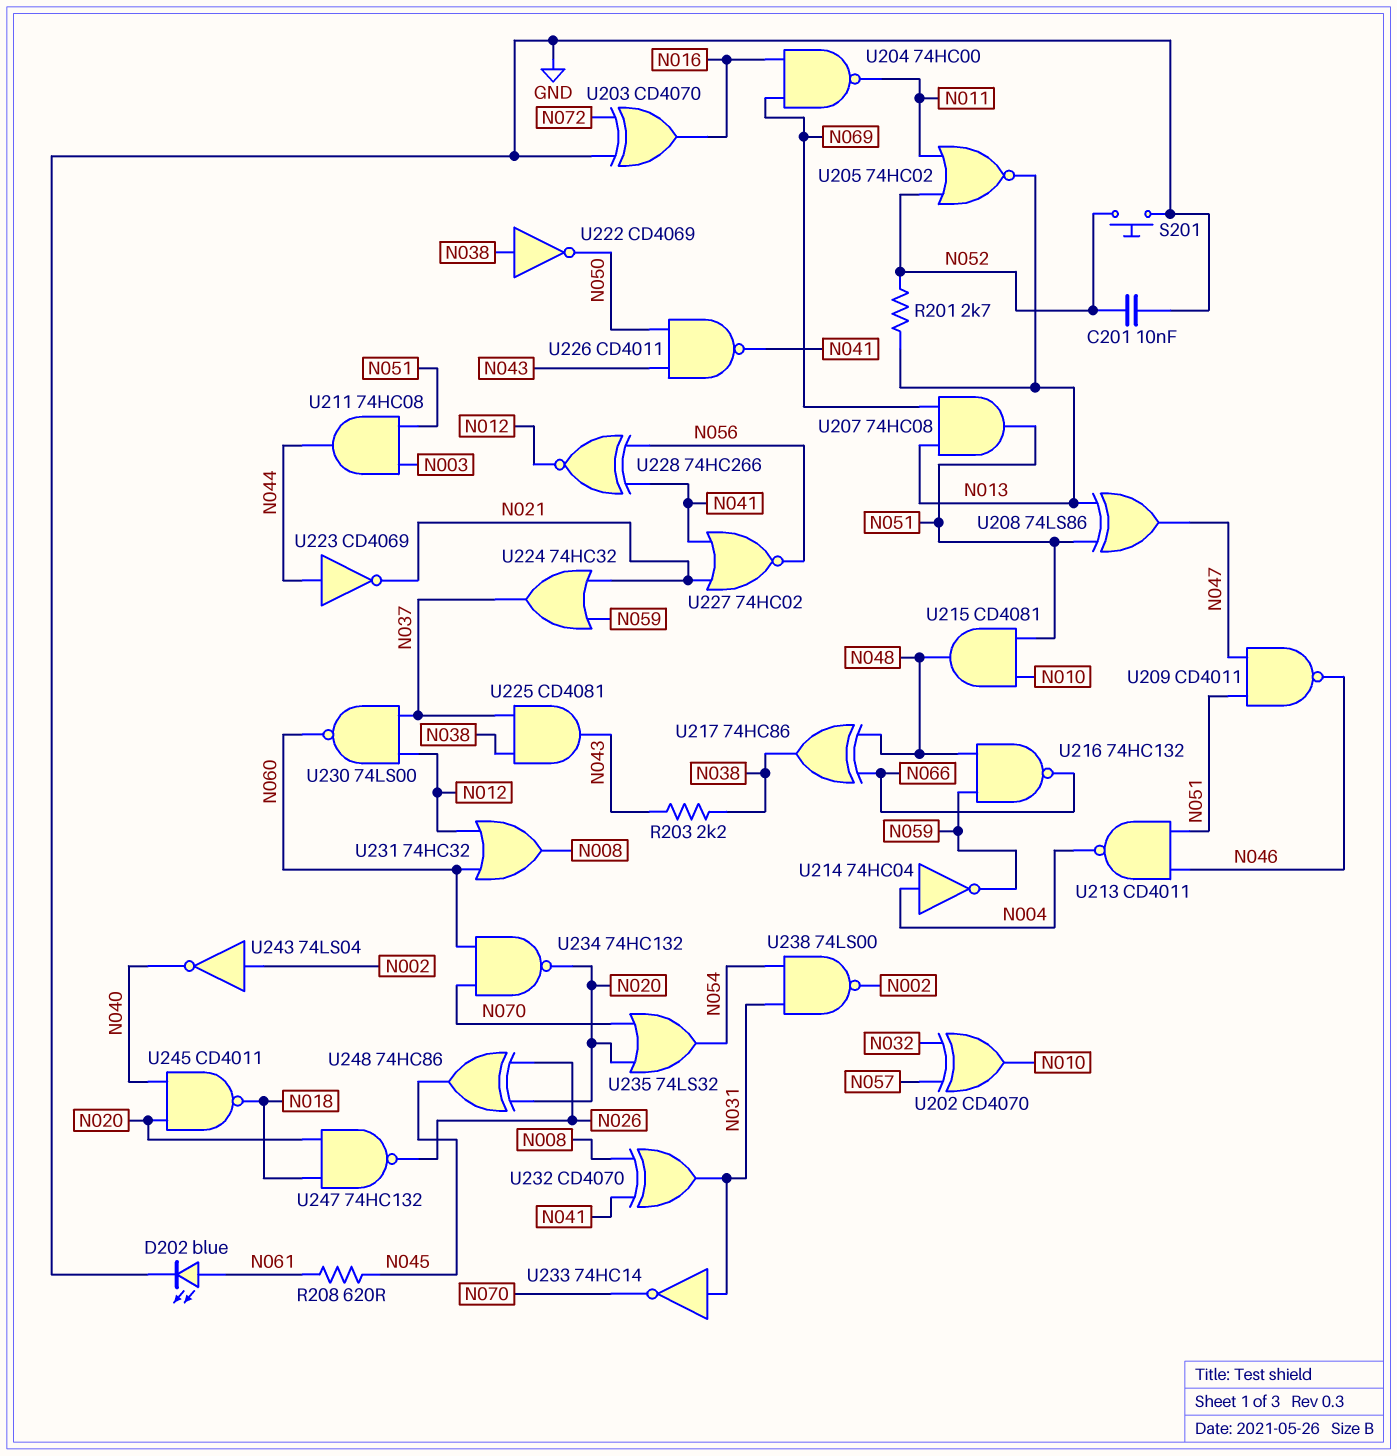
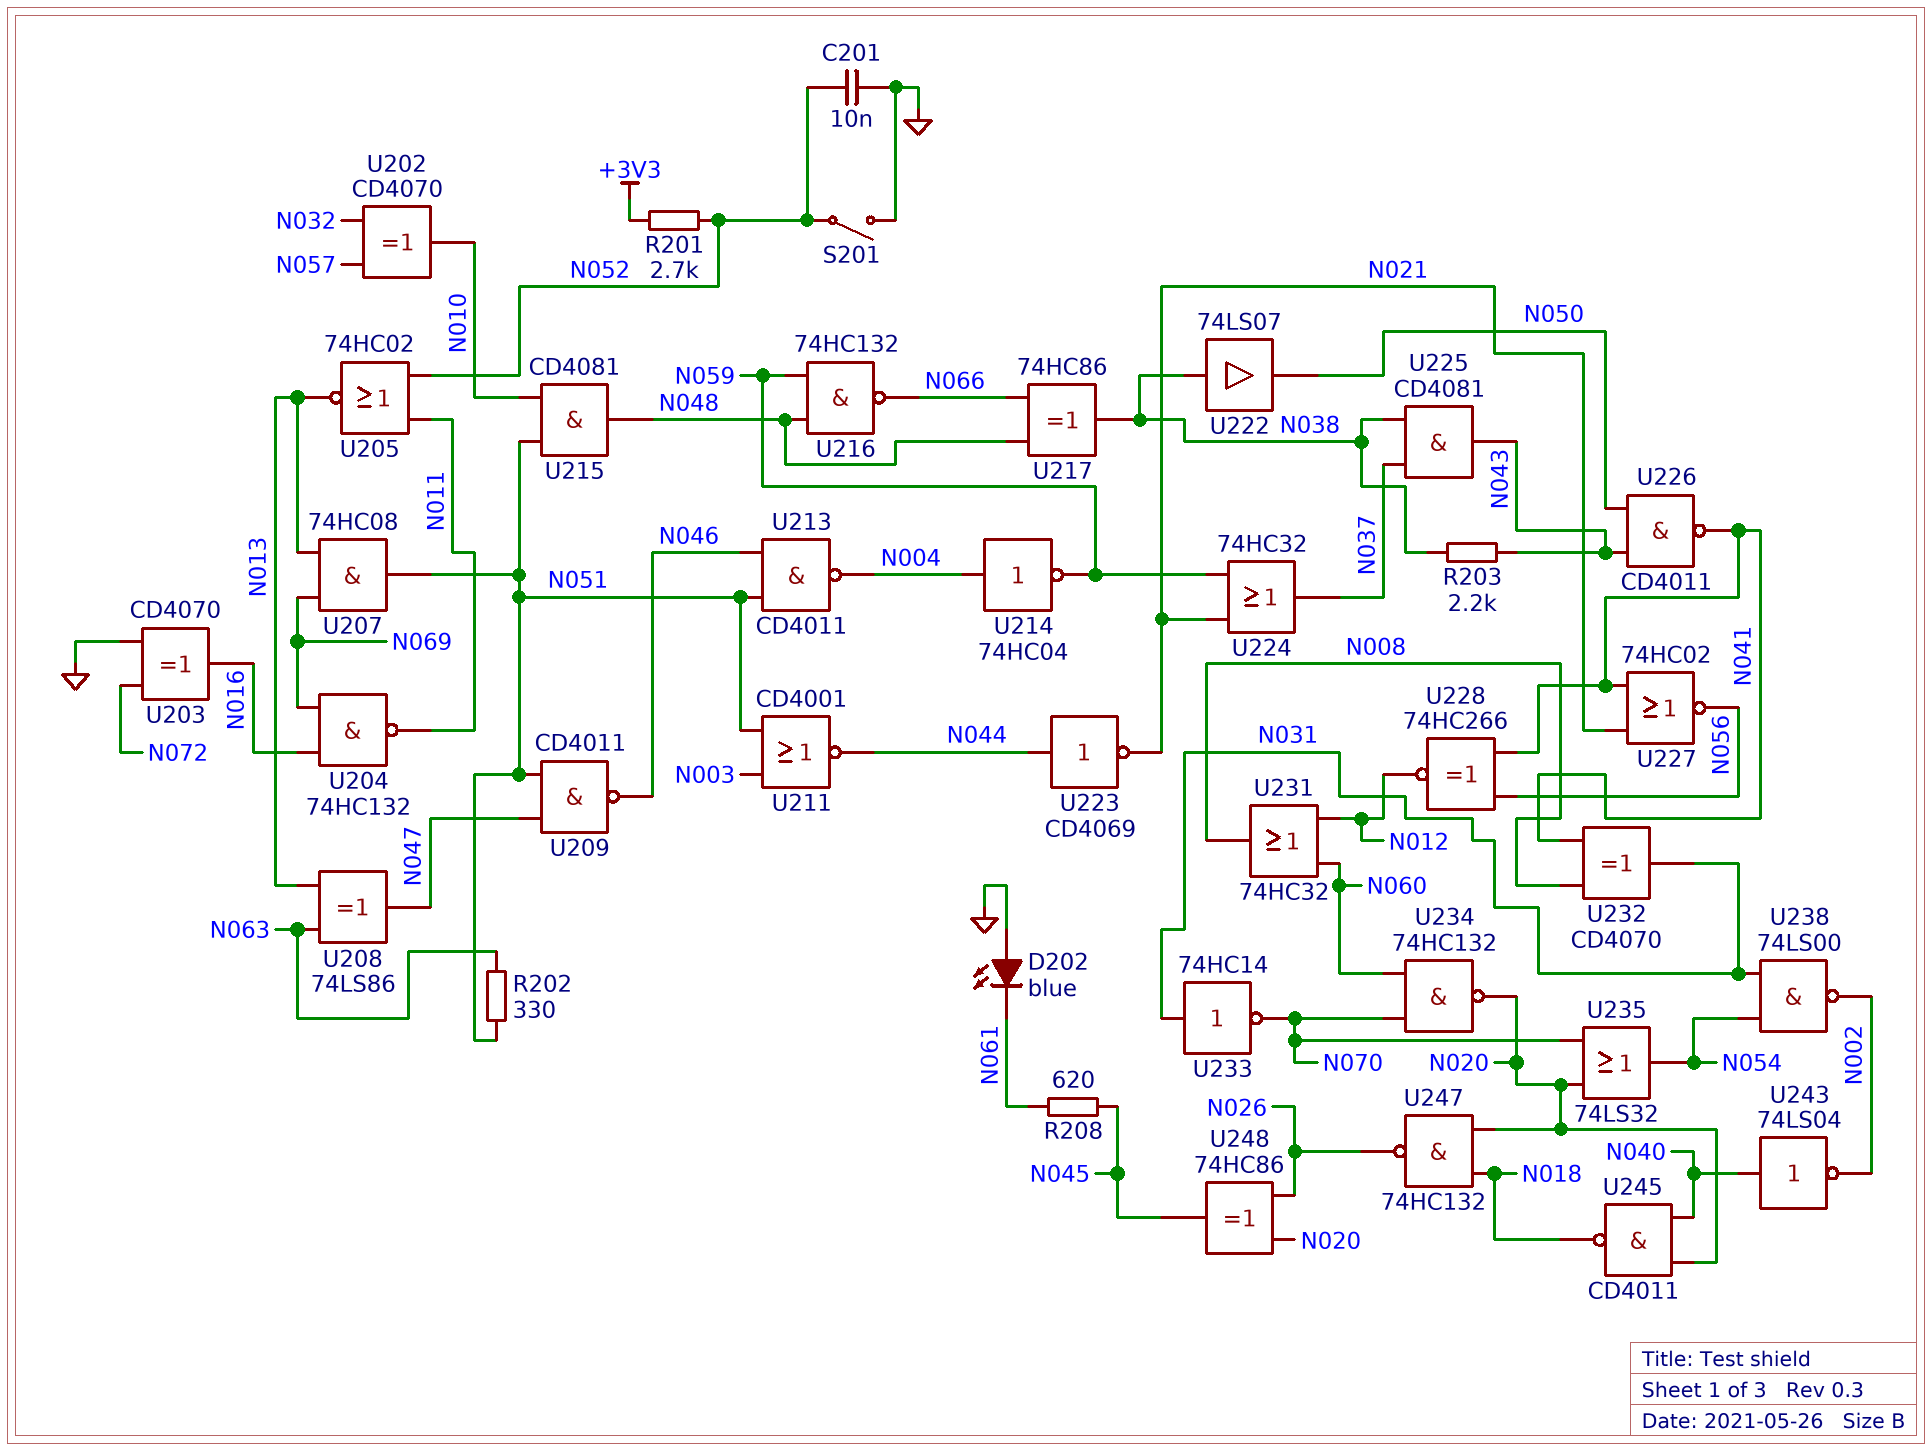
D202: LED blue (A N061, K GND) -> LED blue (A GND, K N061)
R201: 2.7k (N013, N052) -> 2.7k (+3V3, N052)
R202: none -> 330 (N051, N063)
S201: button (GND, N052) -> switch (GND, N052)
U204: NAND 74HC00 (in N016, in N069, out N011) -> NAND 74HC132 (in N016, in N069, out N011)
U208: XOR 74LS86 (in N013, in N051, out N047) -> XOR 74LS86 (in N013, in N063, out N047)
U211: AND 74HC08 (in N003, in N051, out N044) -> NOR CD4001 (in N003, in N051, out N044)
U222: NOT CD4069 (in N038, out N050) -> buffer 74LS07 (in N038, out N050)
U230: NAND 74LS00 (in N012, in N037, out N060) -> none
U243: NOT 74LS04 (in N002, out N040) -> NOT 74LS04 (in N040, out N002)

